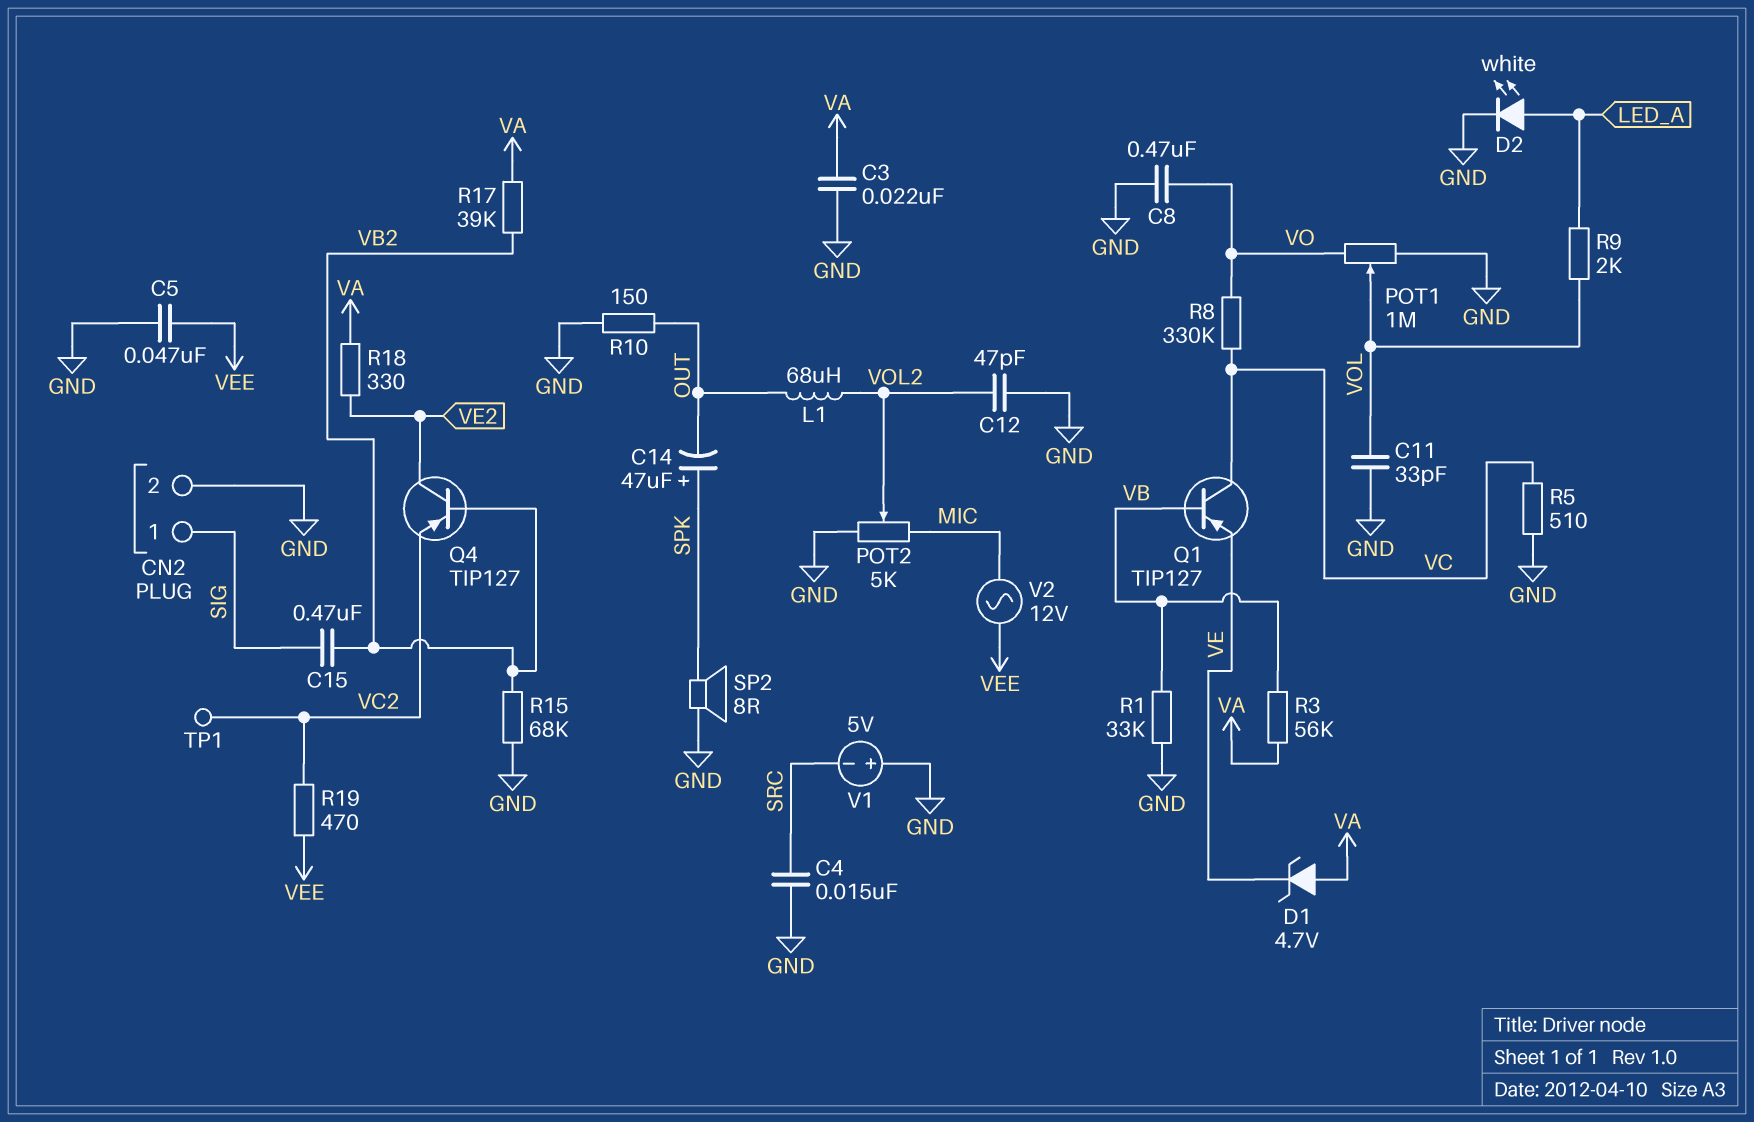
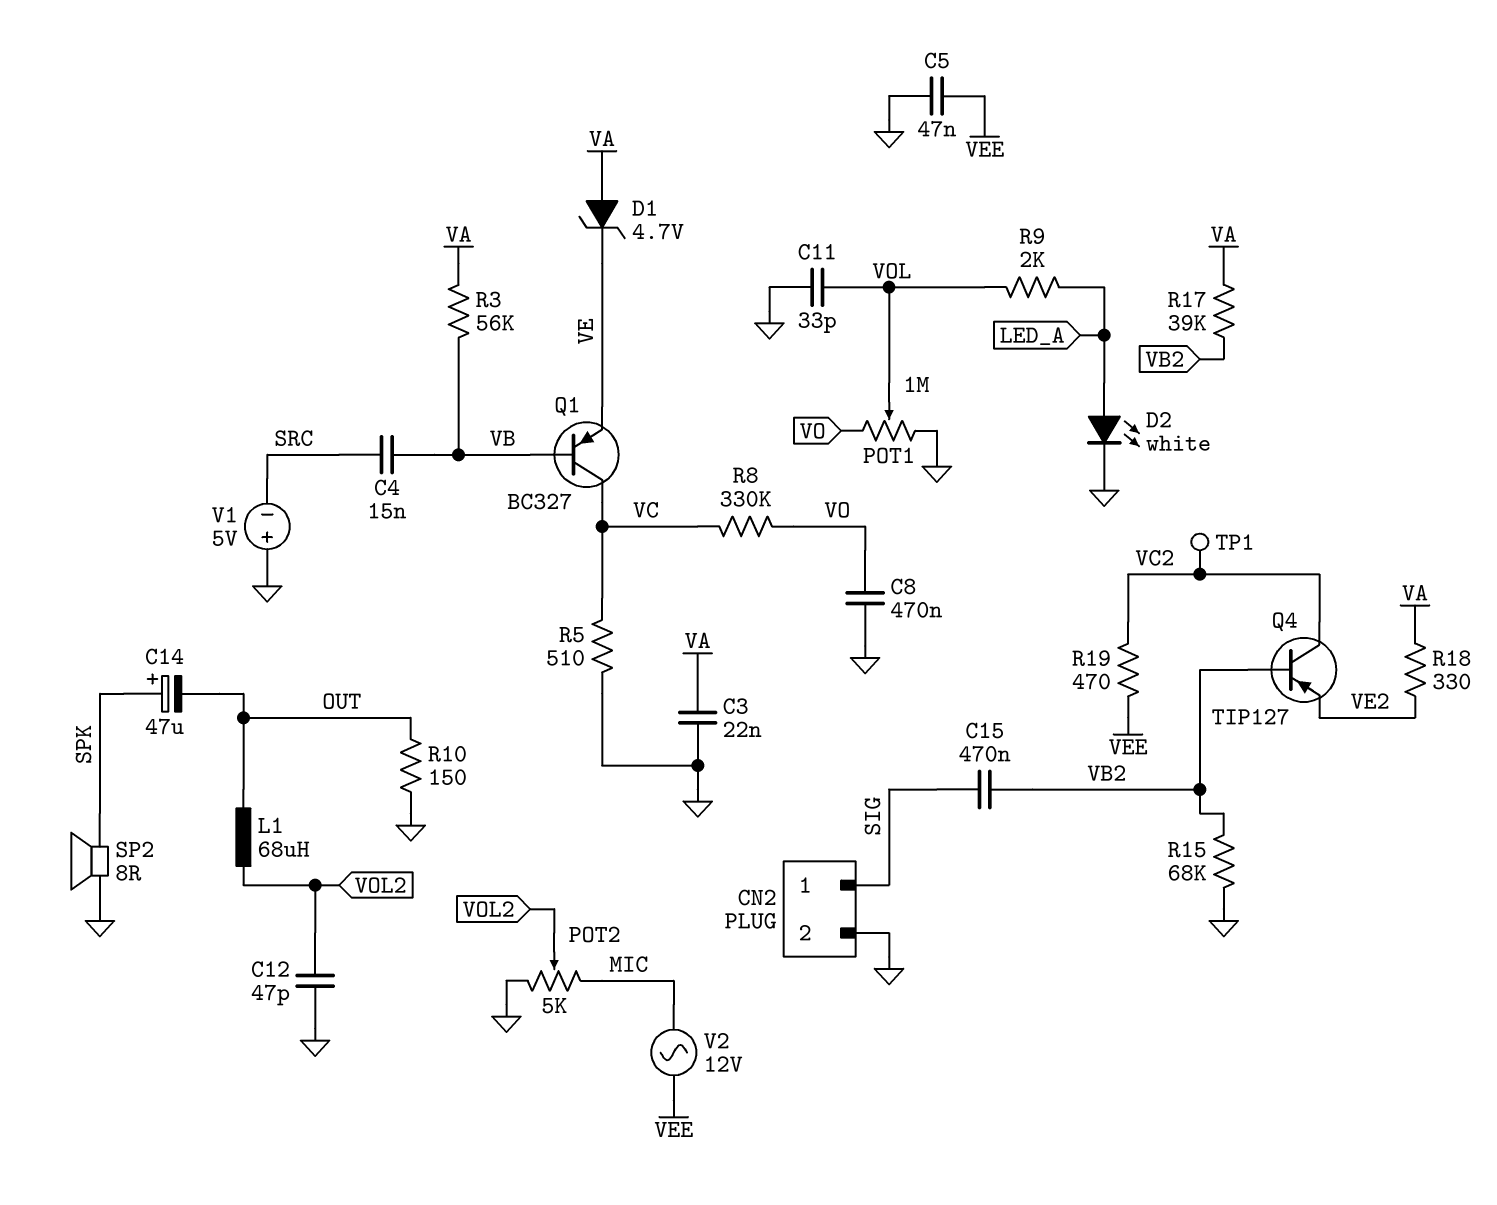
C4: 15nF (GND, SRC) -> 15nF (SRC, VB)
Q1: PNP TIP127 (B VB, C VC, E VE) -> PNP BC327 (B VB, C VC, E VE)
Q4: PNP TIP127 (B VB2, C VE2, E VC2) -> PNP TIP127 (B VB2, C VC2, E VE2)
R1: 33k (GND, VB) -> none

